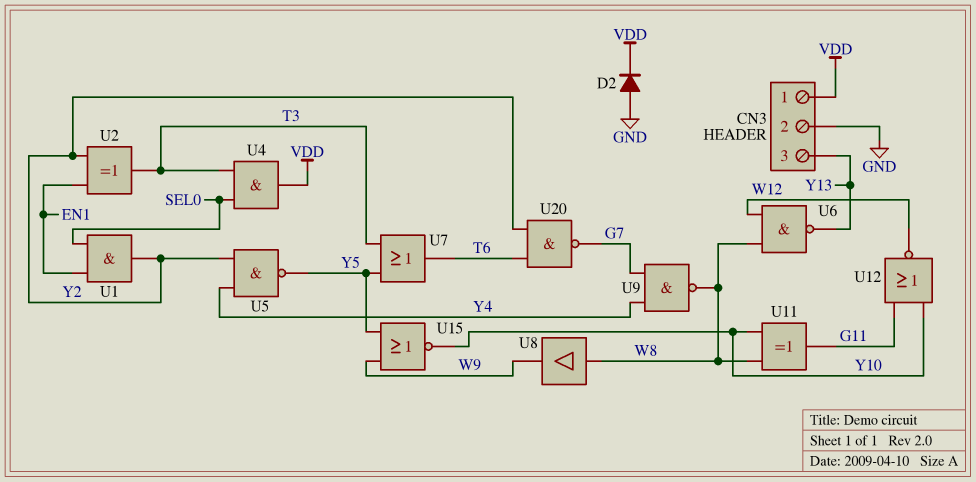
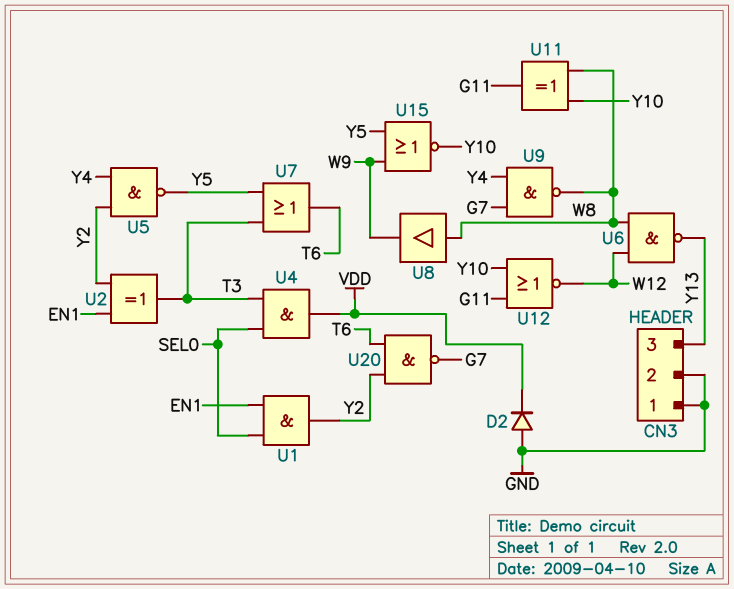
CN3 pin 1: VDD -> GND

